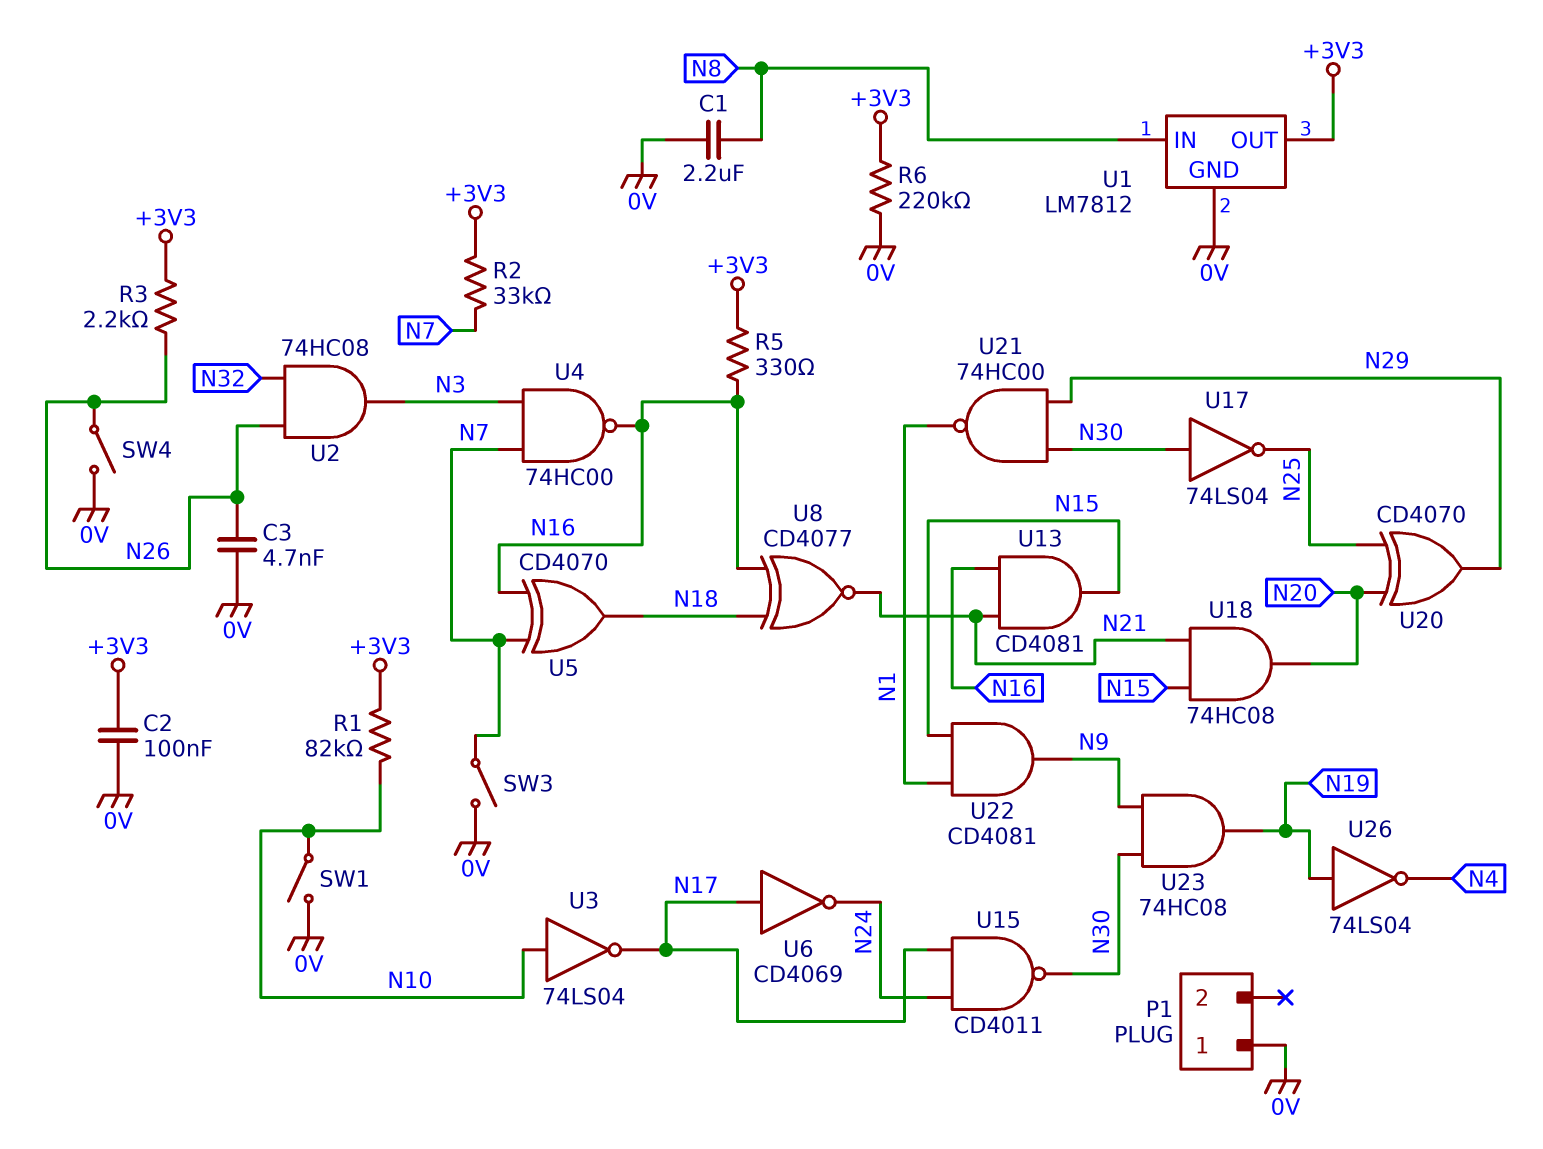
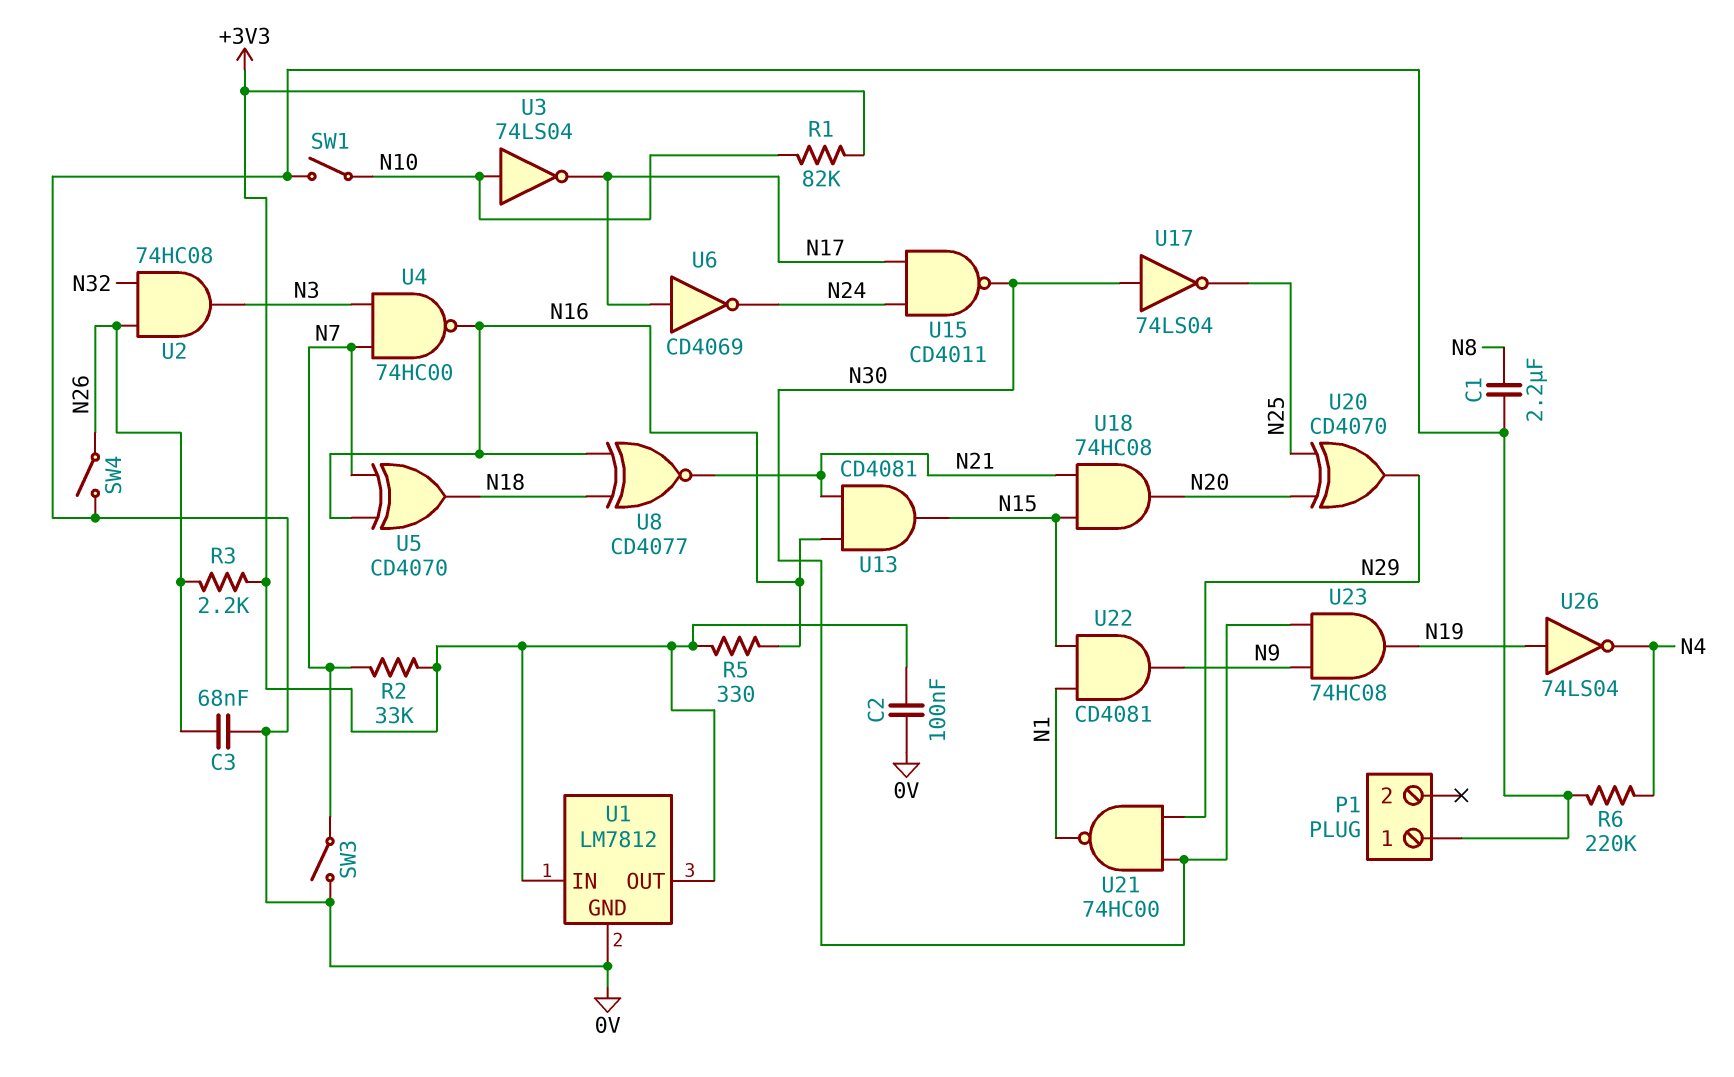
C3: 4.7nF (0V, N26) -> 68nF (0V, N26)
R6: 220k (+3V3, 0V) -> 220k (0V, N4)
U1 pin IN: N8 -> +3V3

